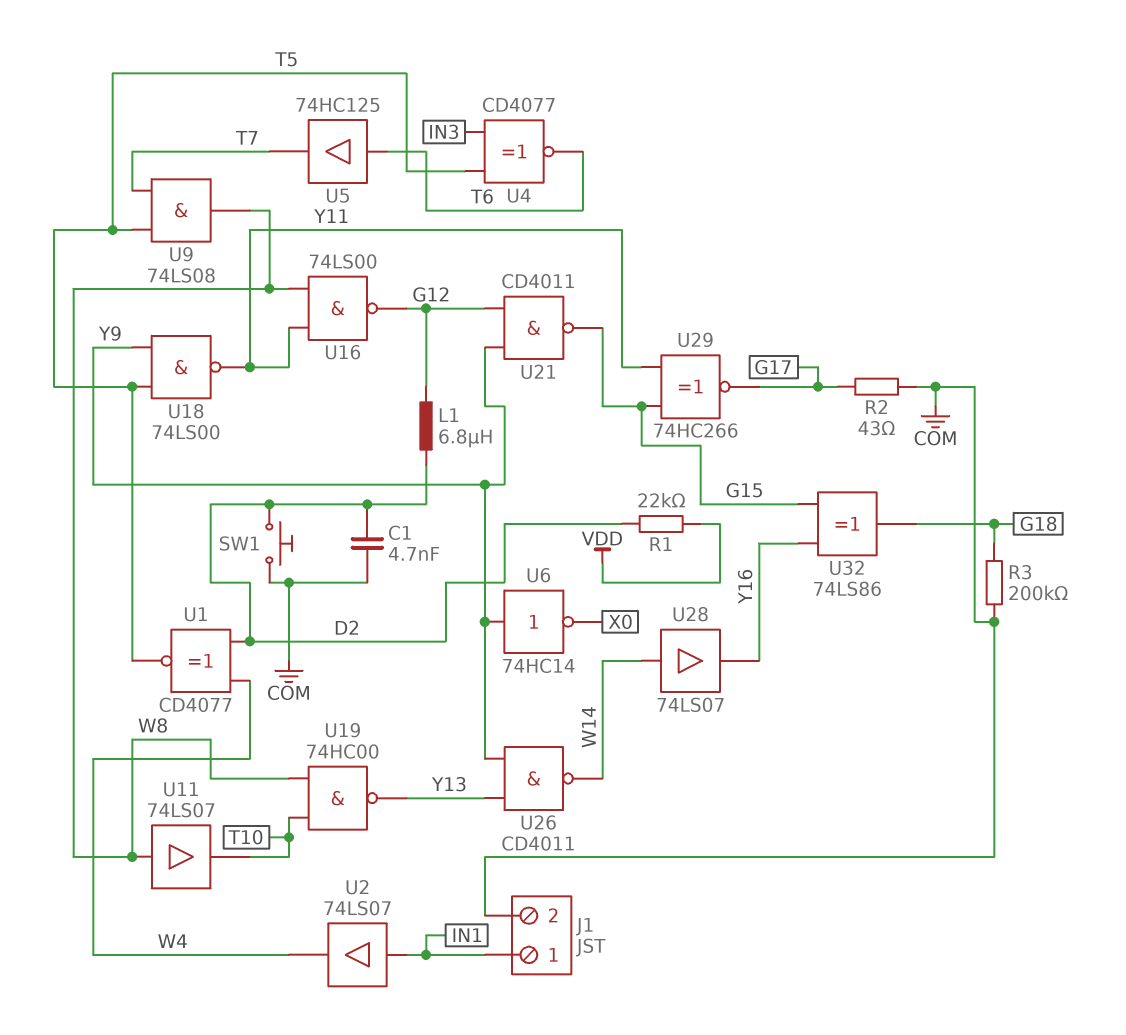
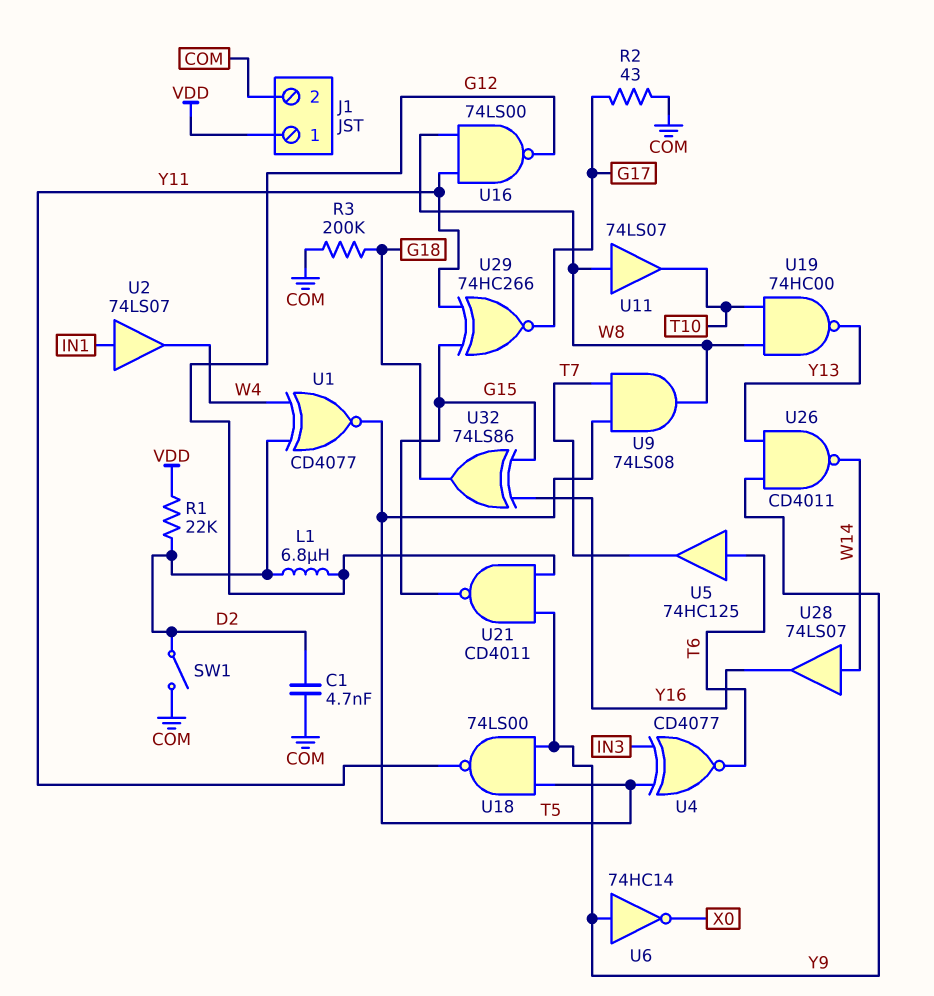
J1 pin 1: IN1 -> VDD
SW1: button (COM, D2) -> switch (COM, D2)

